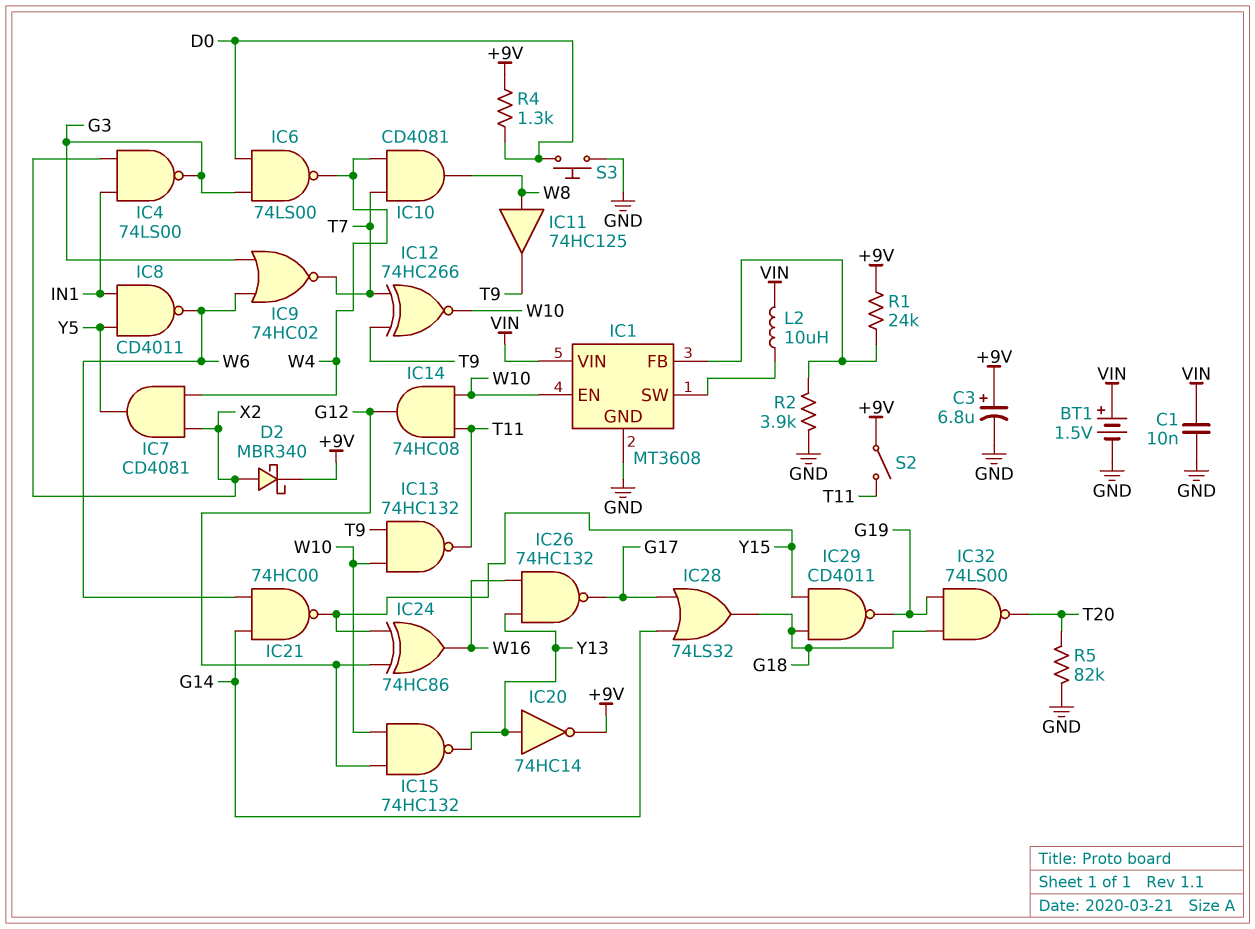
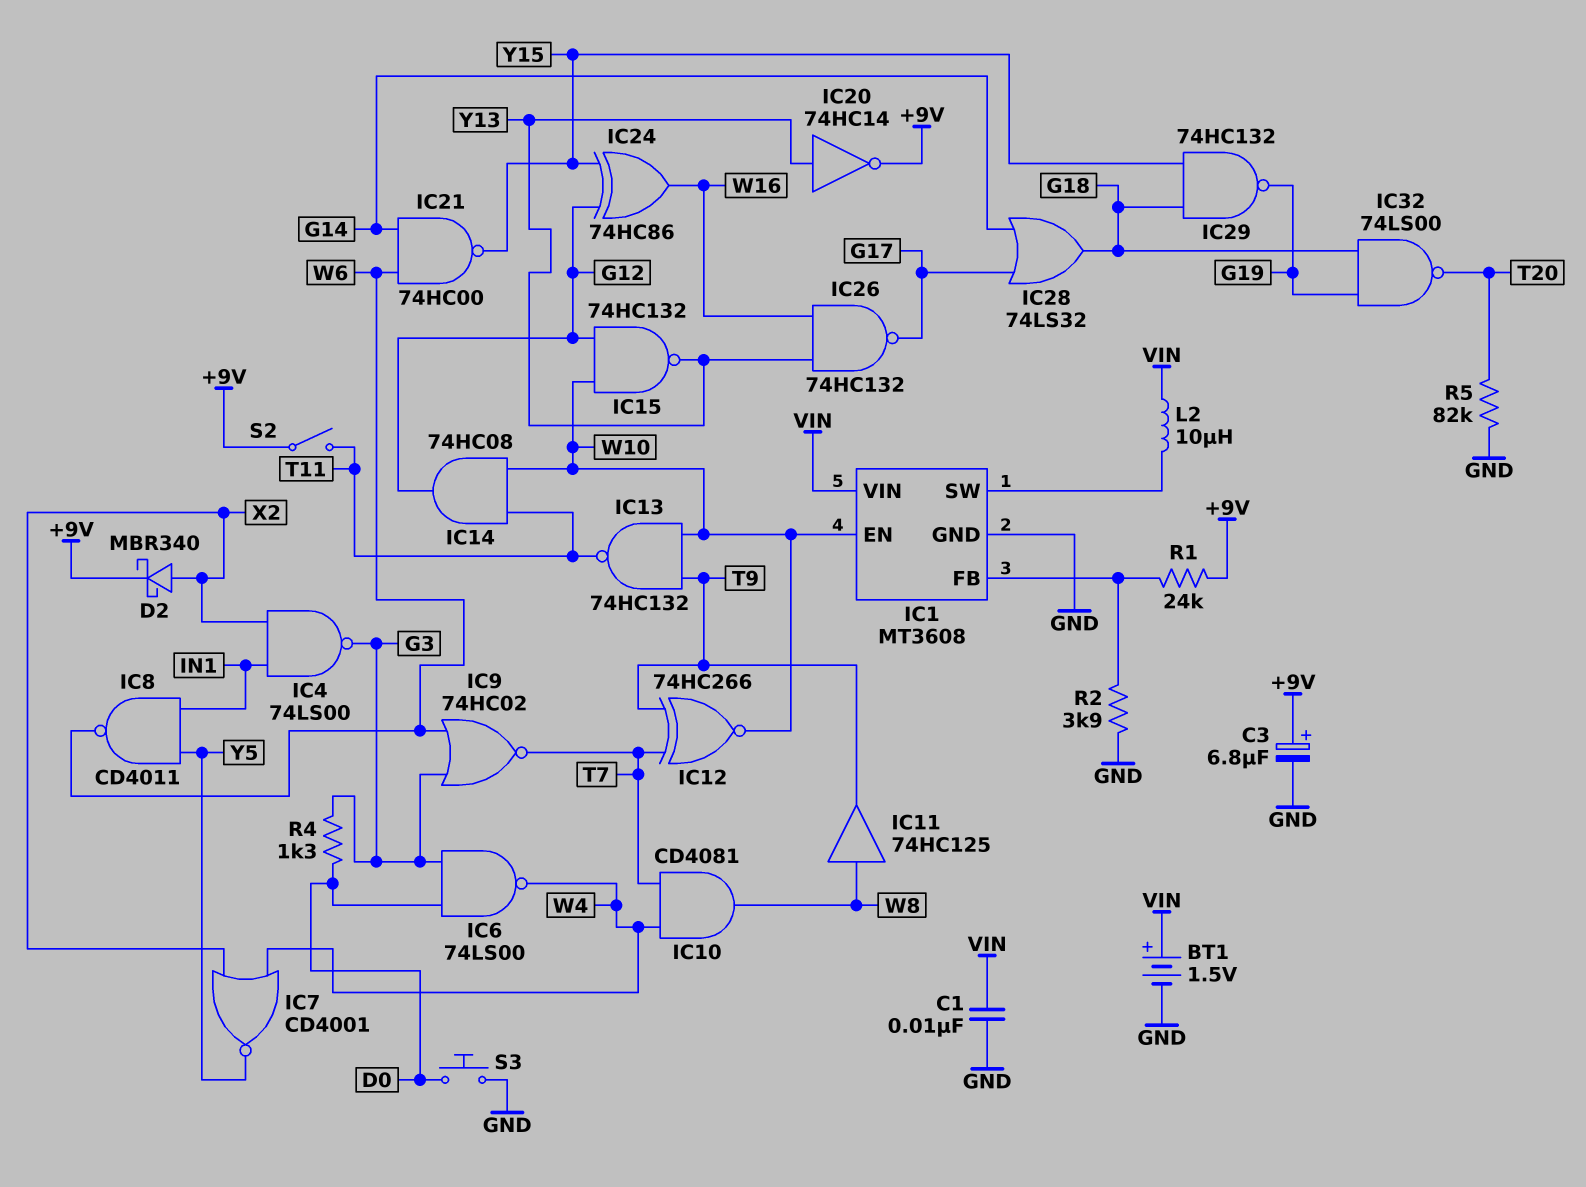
IC7: AND CD4081 (in W4, in X2, out Y5) -> NOR CD4001 (in W4, in X2, out Y5)
IC29: NAND CD4011 (in G18, in Y15, out G19) -> NAND 74HC132 (in G18, in Y15, out G19)
R4: 1.3k (+9V, D0) -> 1.3k (D0, G3)

